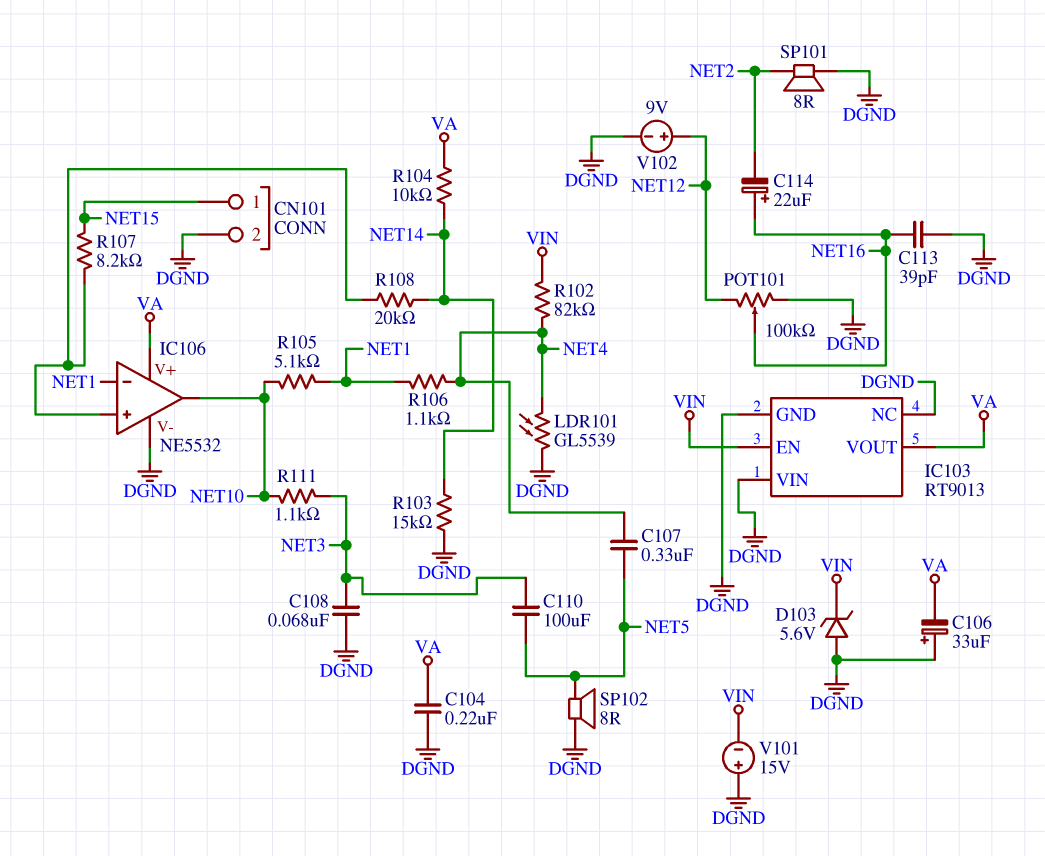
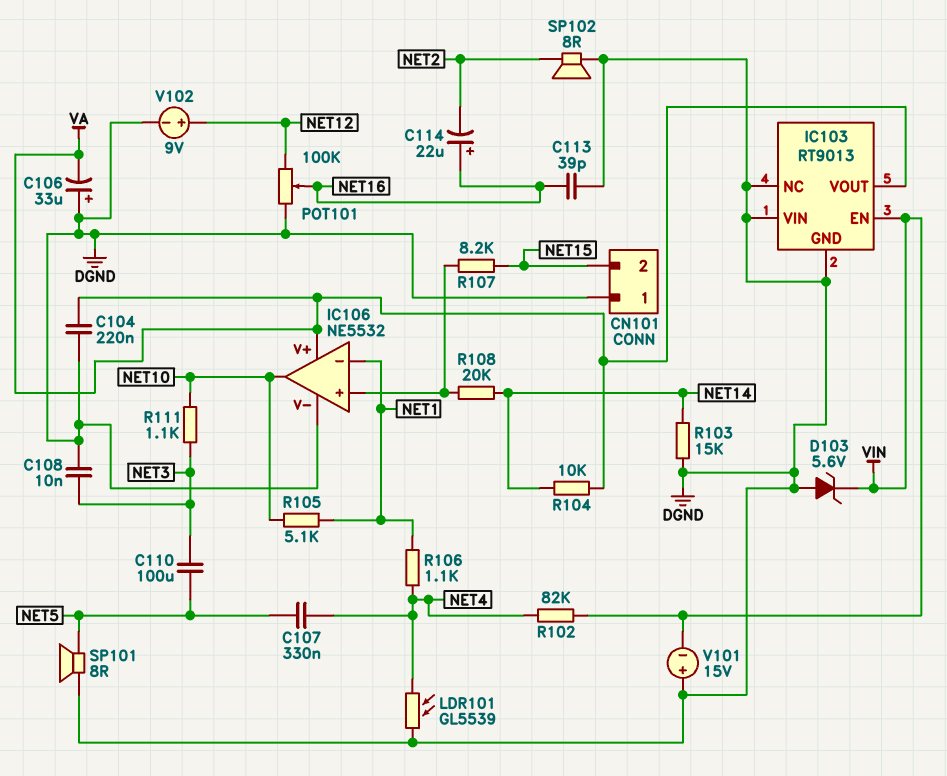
C108: 68nF (DGND, NET3) -> 10nF (DGND, NET3)
CN101 pin 1: NET15 -> DGND
CN101 pin 2: DGND -> NET15
SP101: speaker 8R (DGND, NET2) -> speaker 8R (DGND, NET5)
SP102: speaker 8R (DGND, NET5) -> speaker 8R (DGND, NET2)

